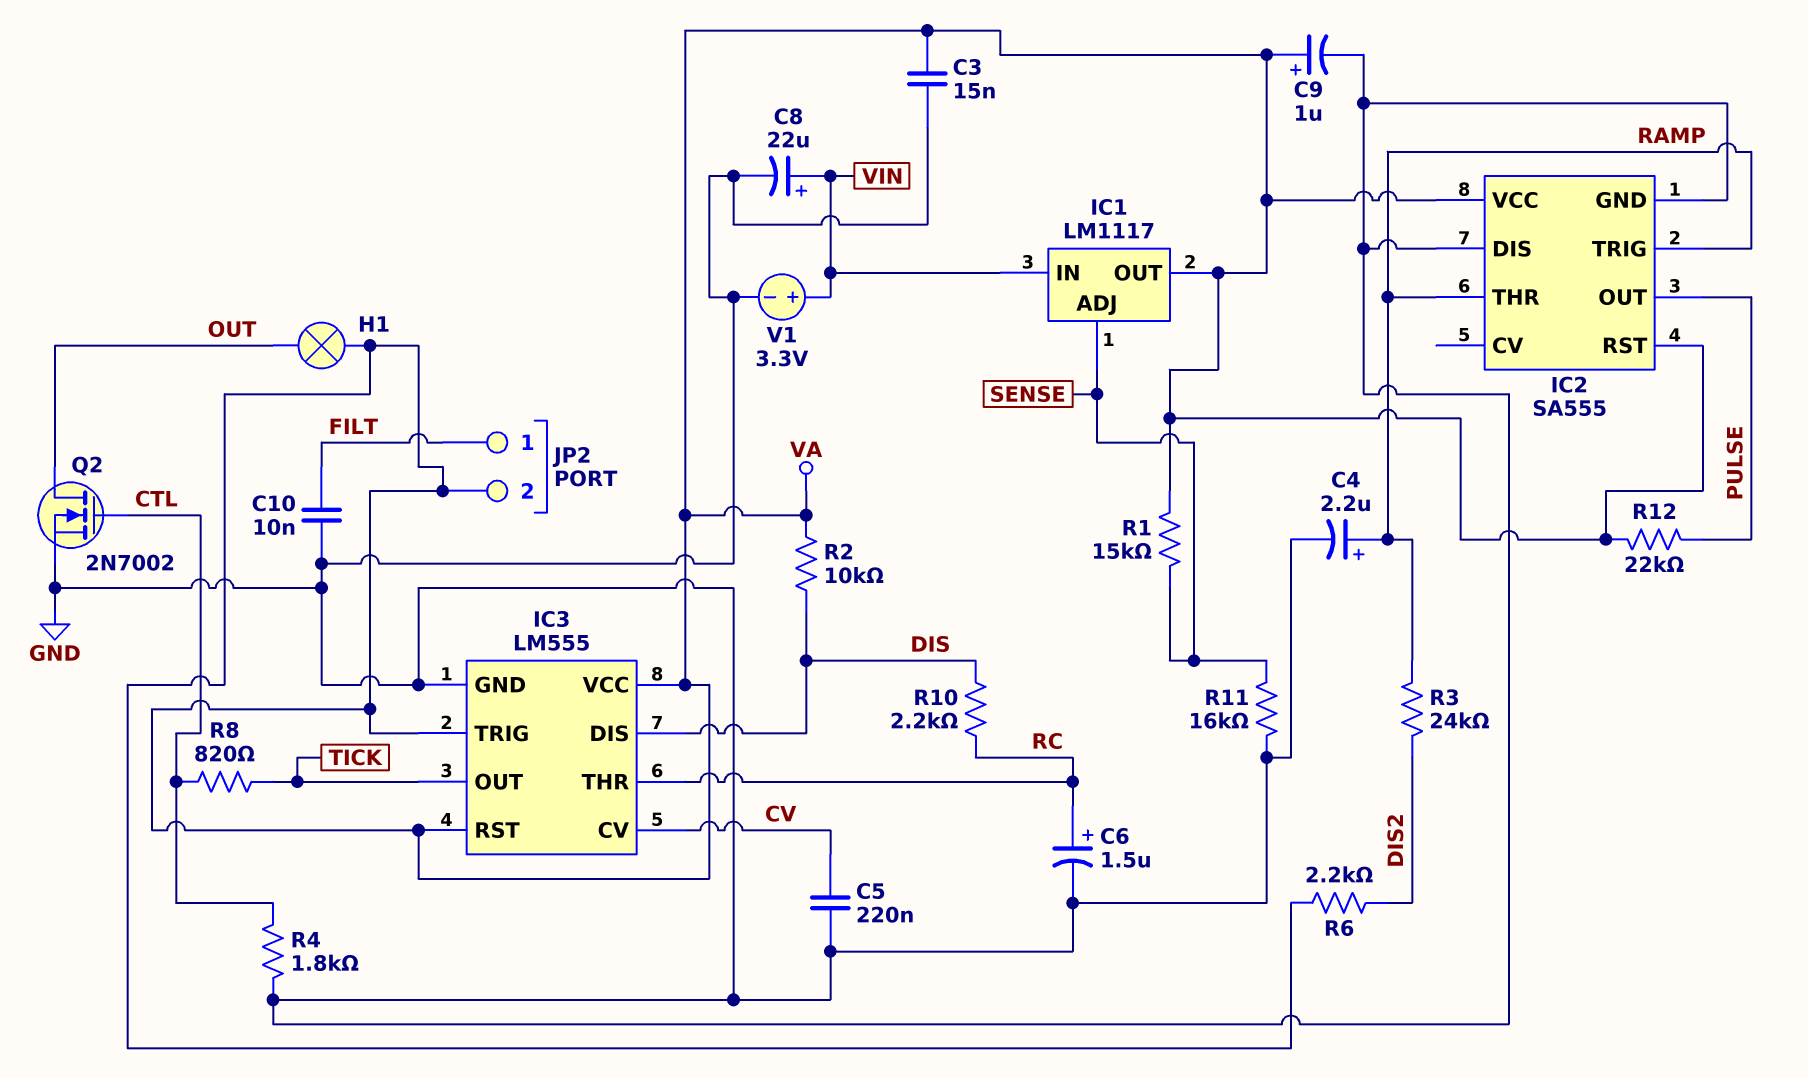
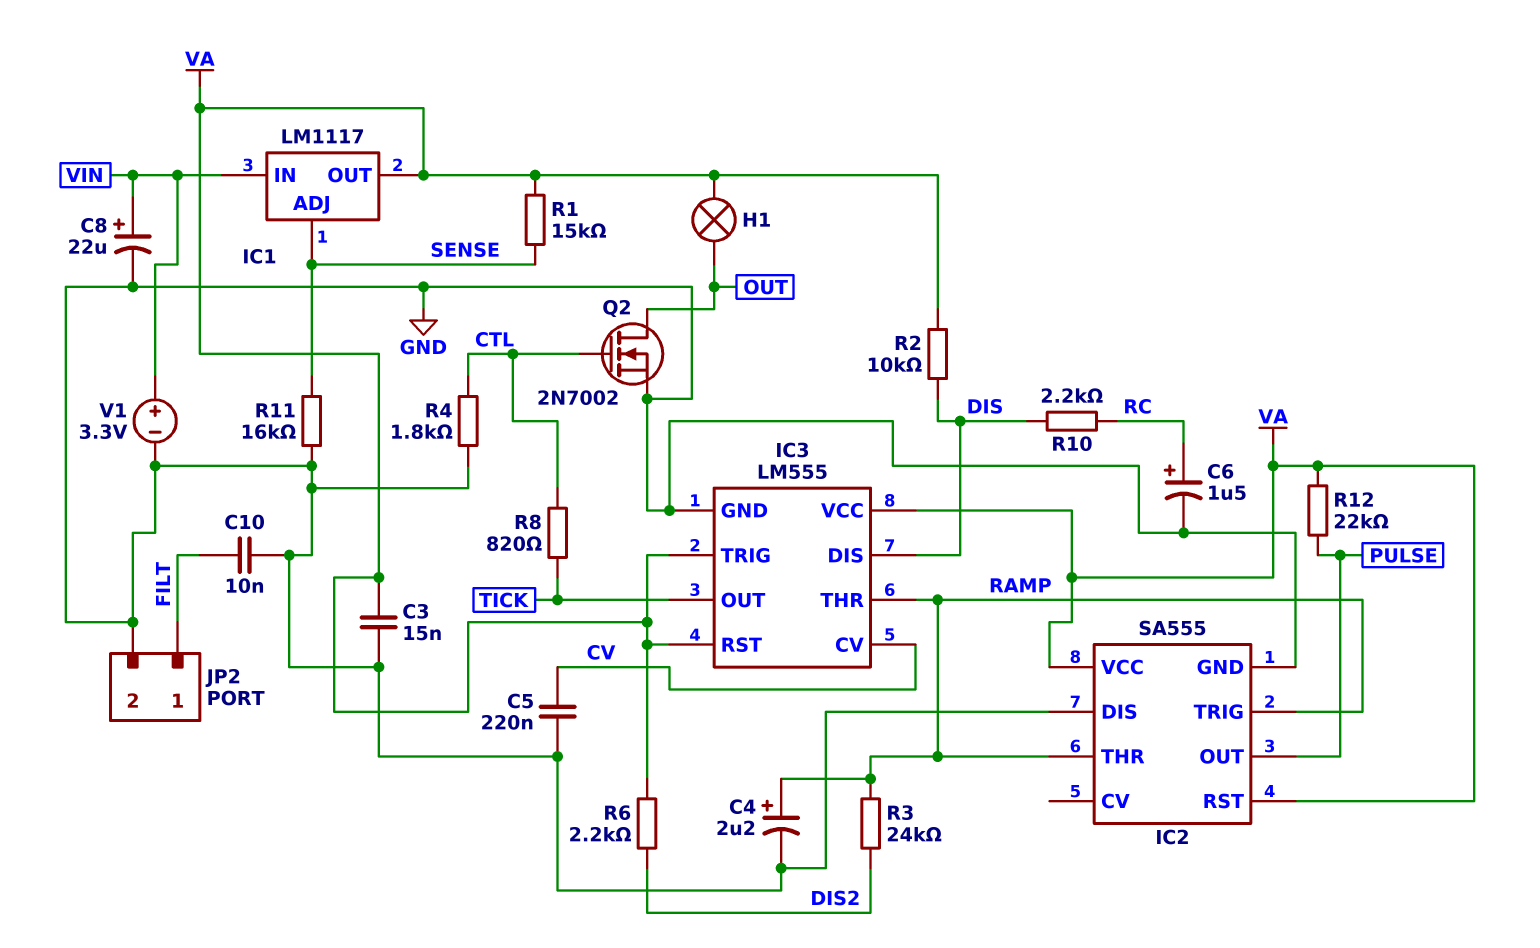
C9: 1uF (plus VA, minus GND) -> none
IC3 pin THR: RC -> RAMP
JP2 pin 2: VA -> GND

